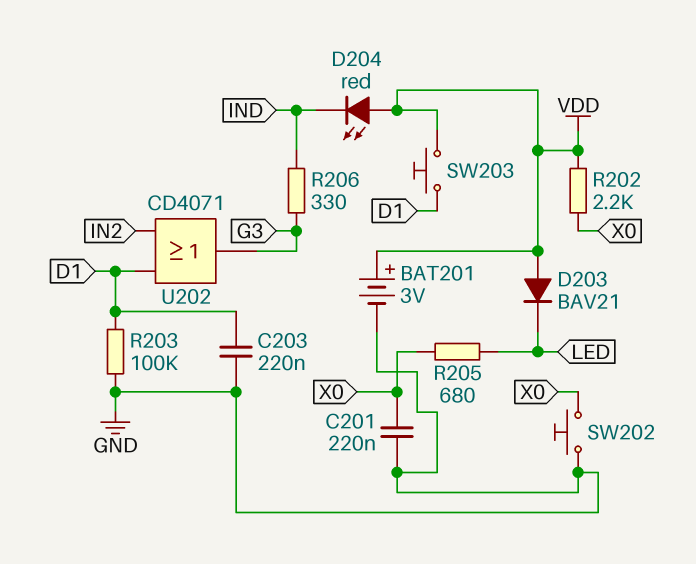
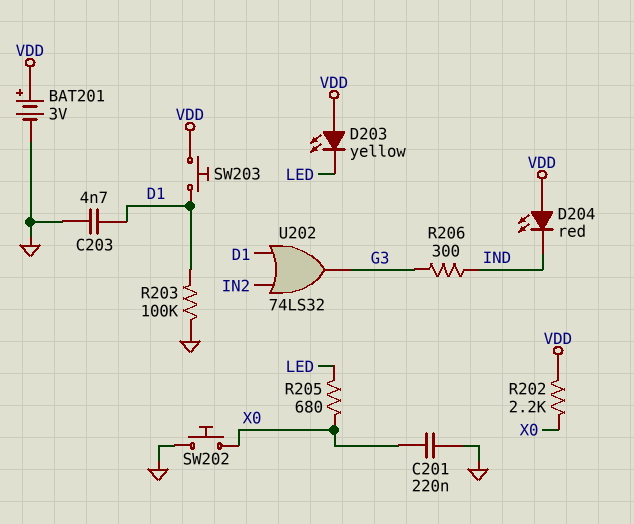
C203: 220nF (D1, GND) -> 4.7nF (D1, GND)
D203: diode BAV21 (A VDD, K LED) -> LED yellow (A VDD, K LED)
R206: 330 (G3, IND) -> 300 (G3, IND)
U202: OR CD4071 (in D1, in IN2, out G3) -> OR 74LS32 (in D1, in IN2, out G3)

